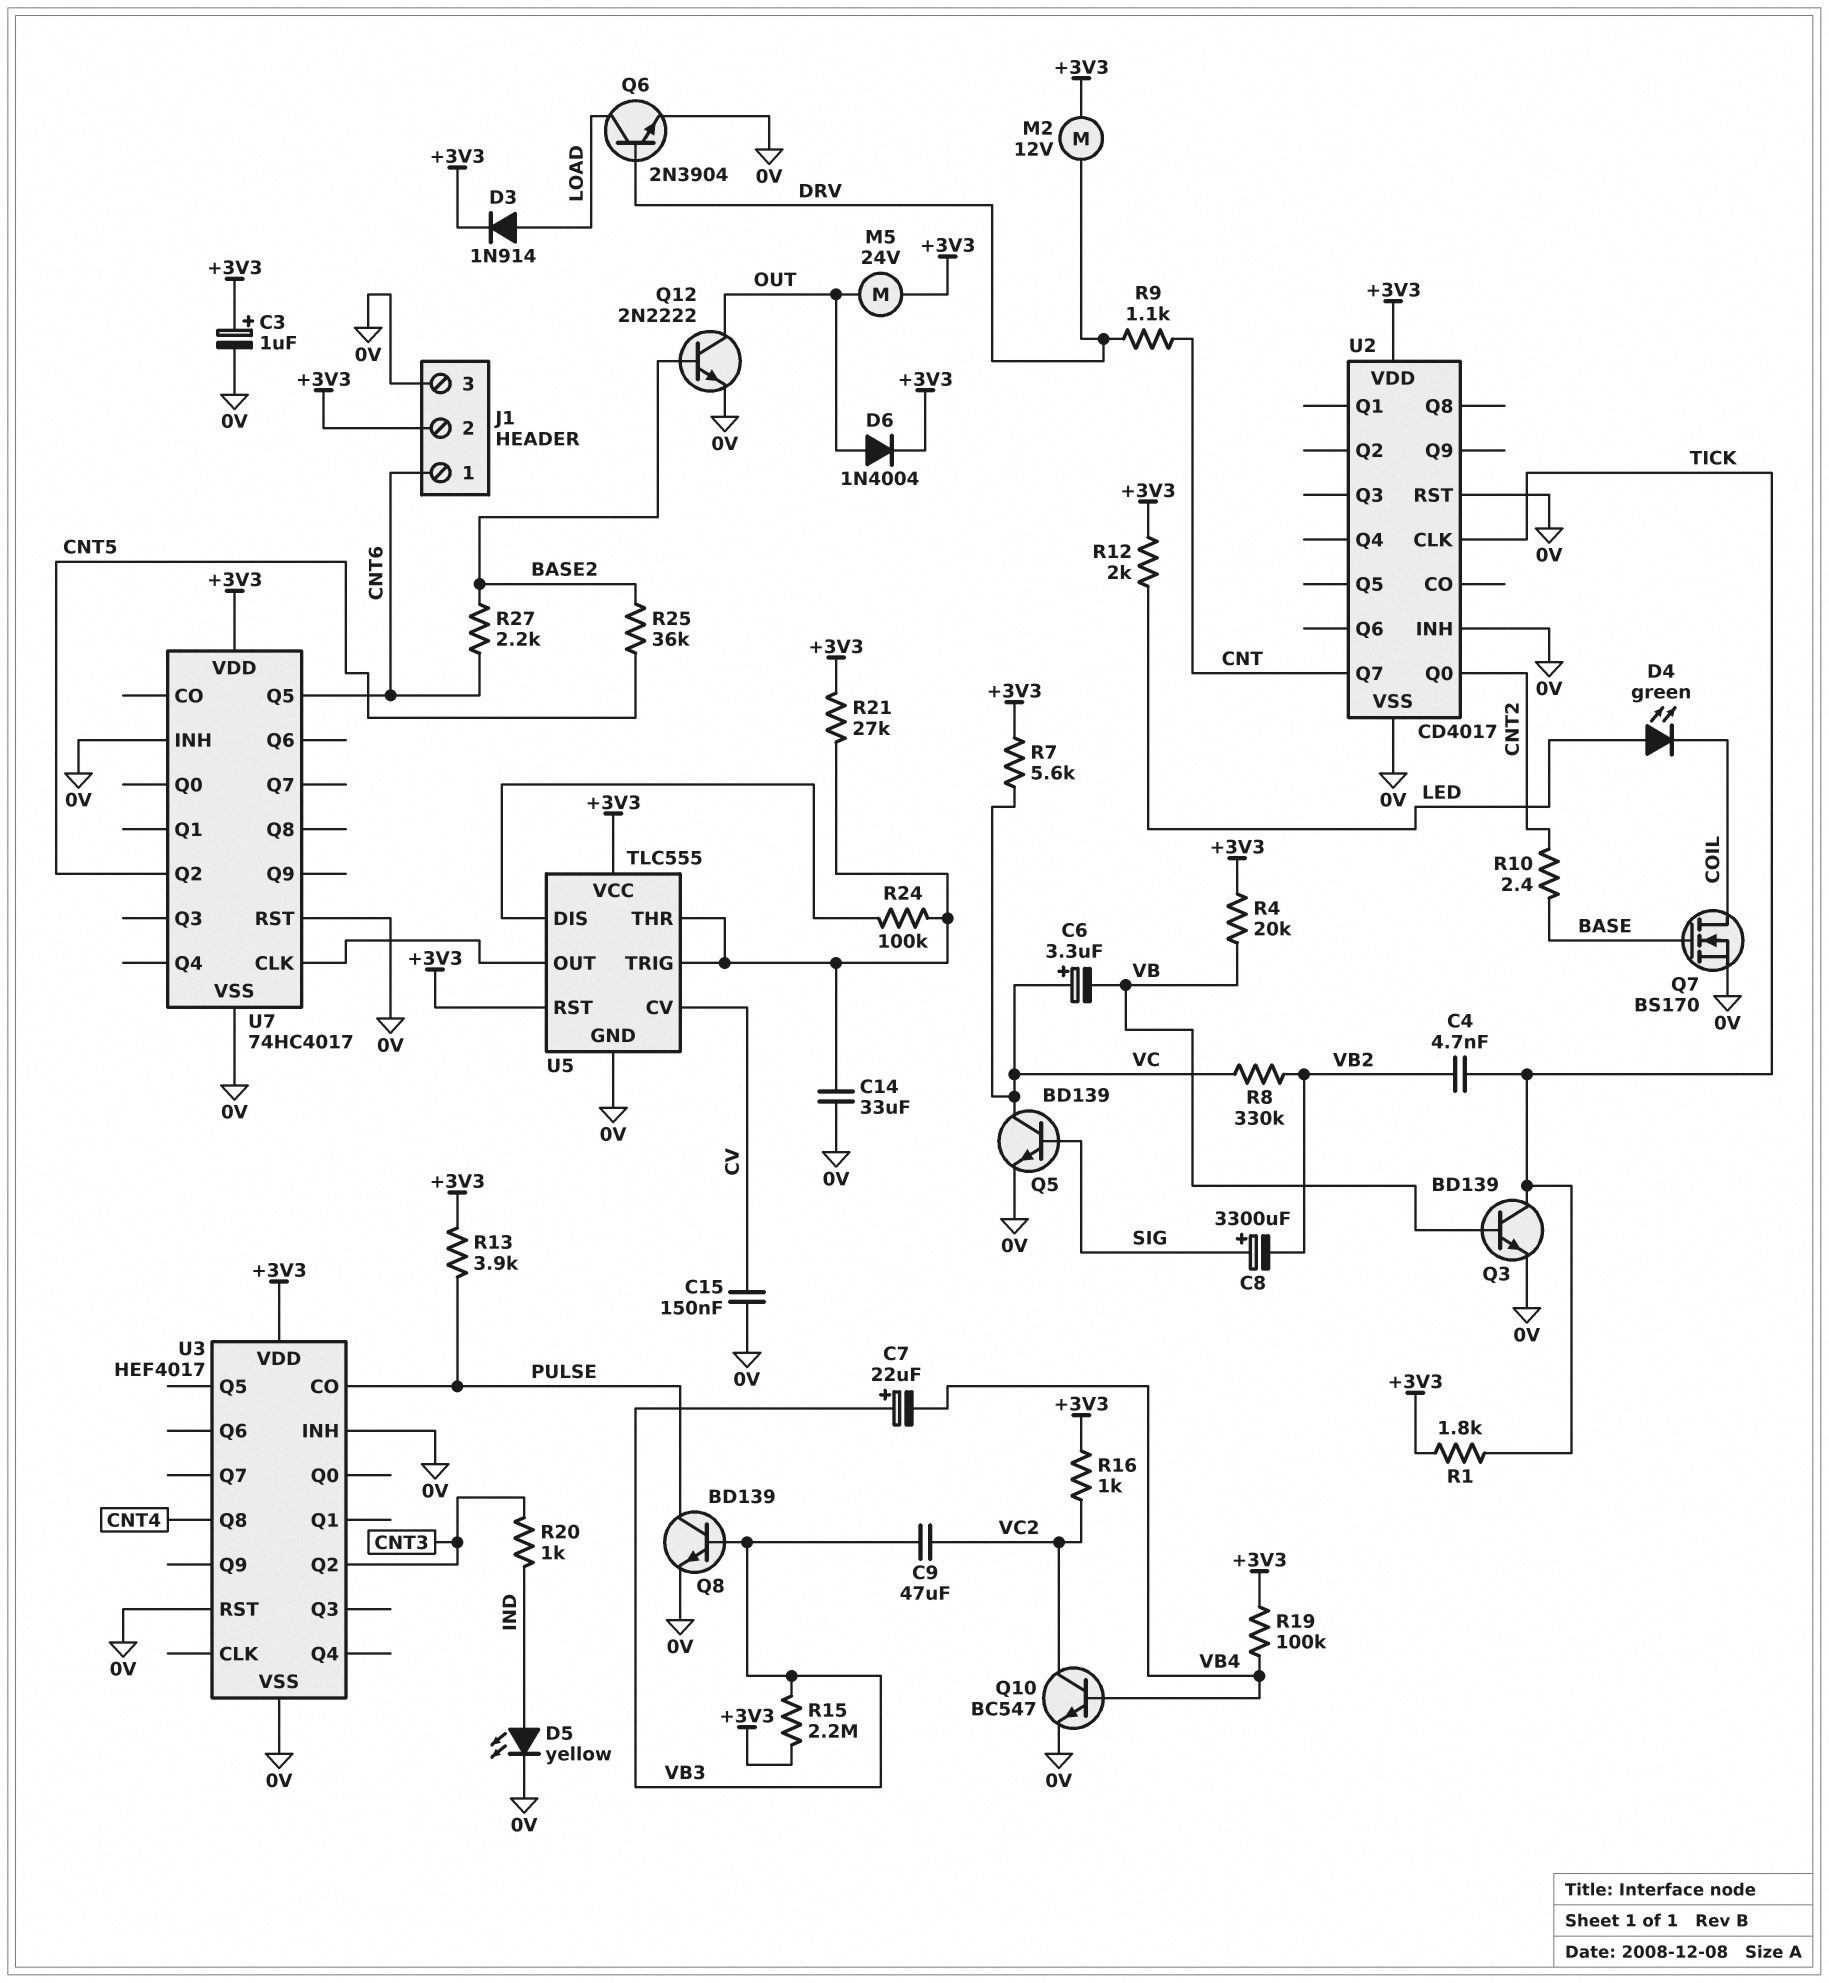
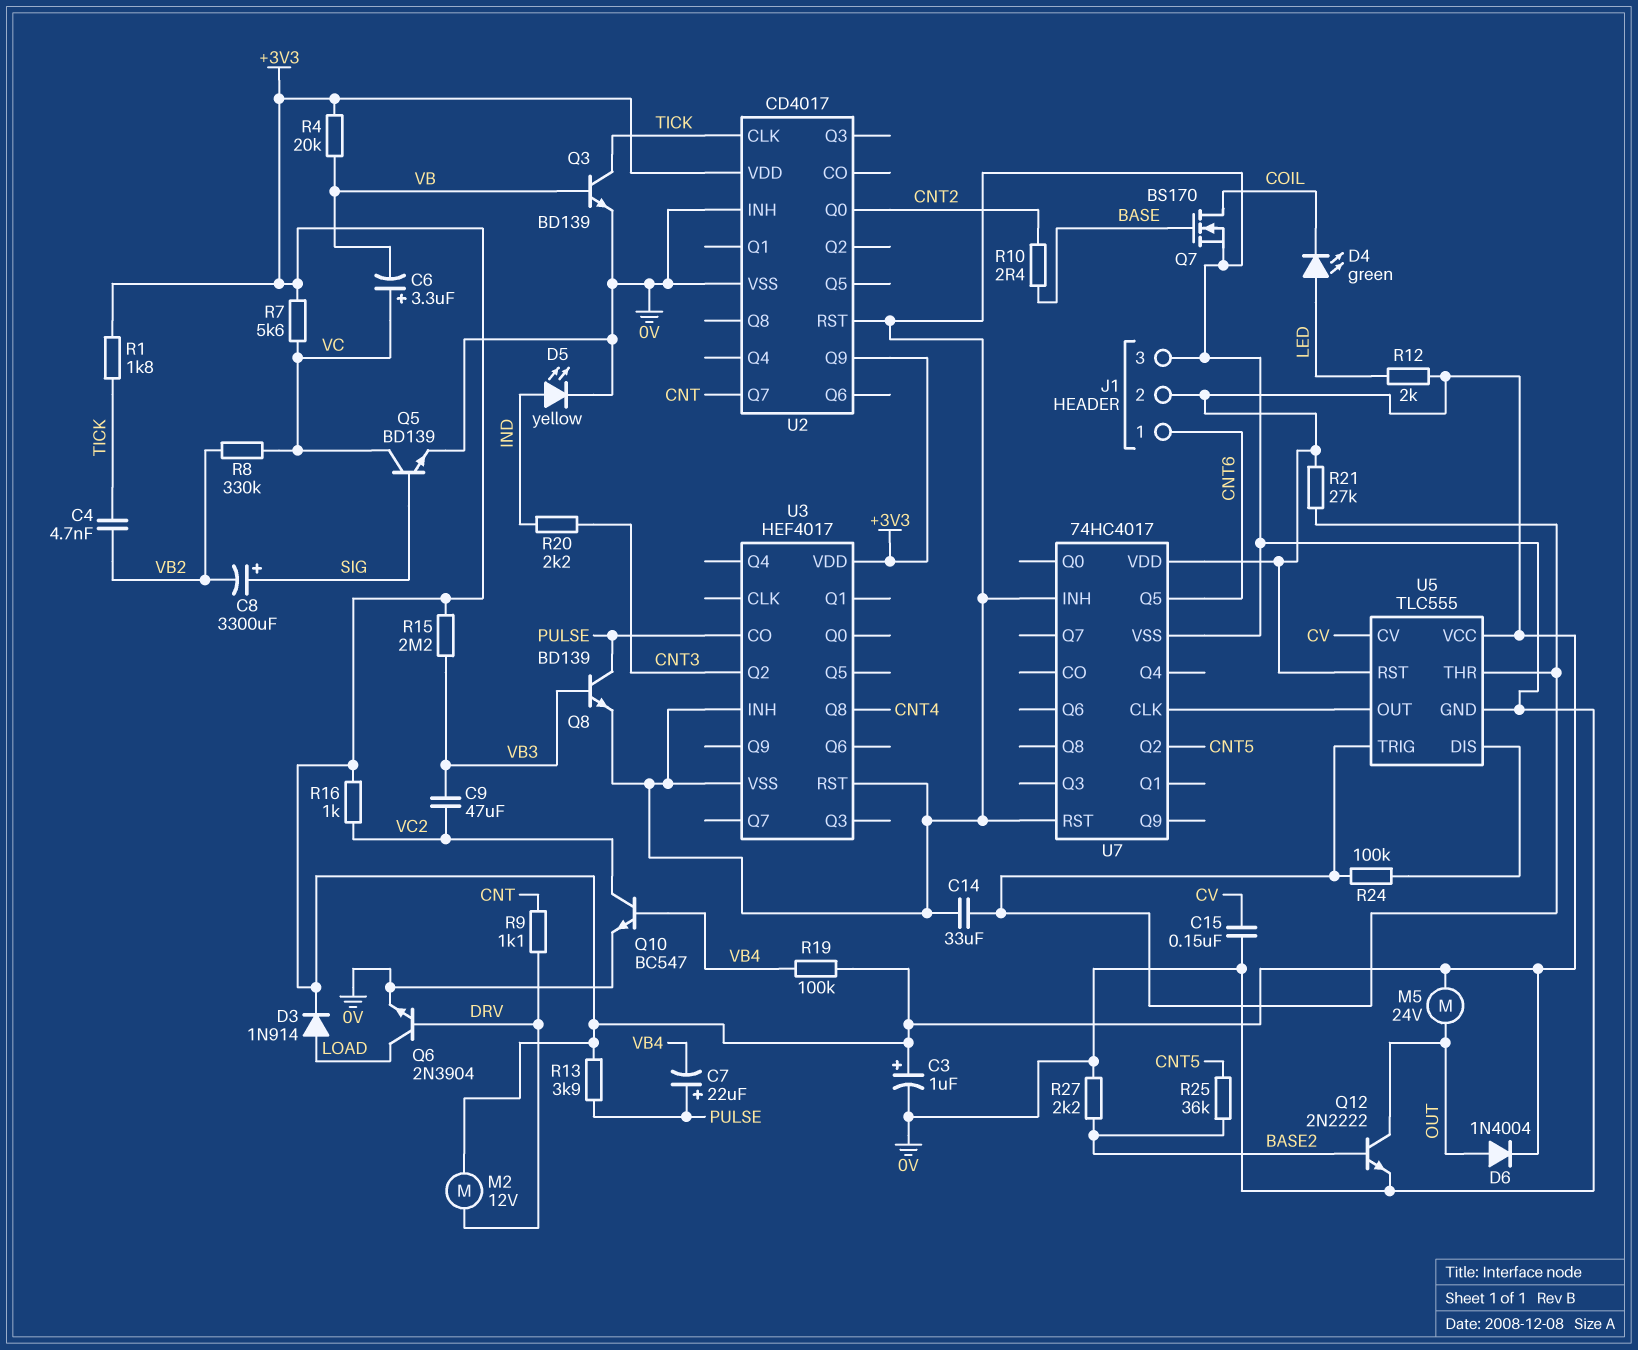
C7: 22uF (plus VB3, minus VB4) -> 22uF (plus PULSE, minus VB4)
R20: 1k (CNT3, IND) -> 2.2k (CNT3, IND)
R27: 2.2k (BASE2, CNT6) -> 2.2k (0V, BASE2)
U2 pin Q9: none -> +3V3

